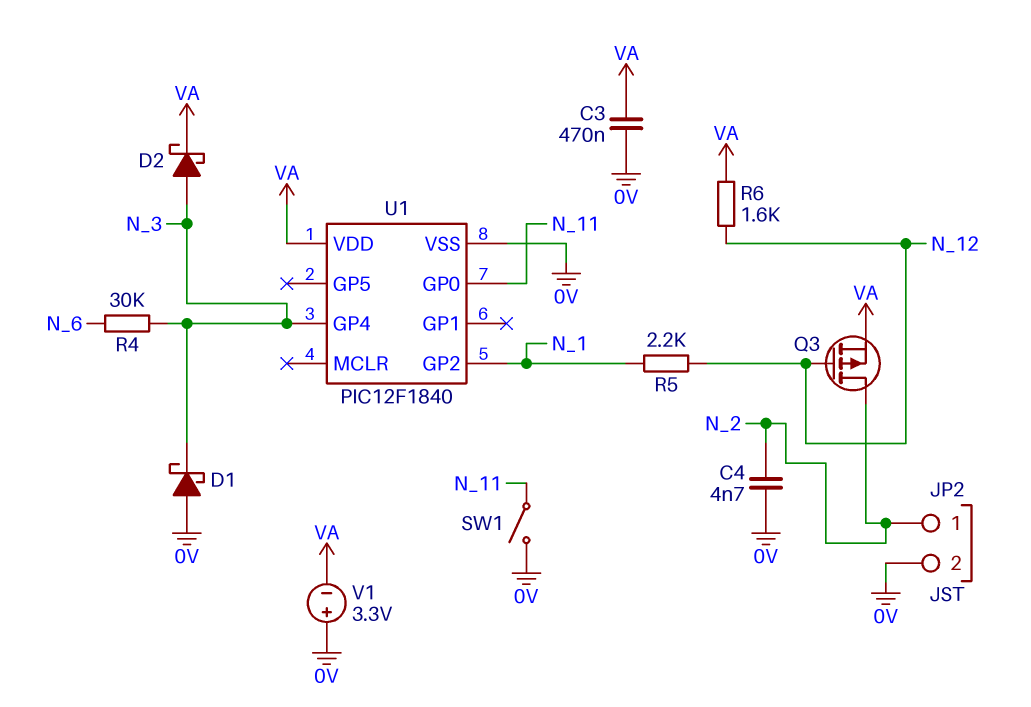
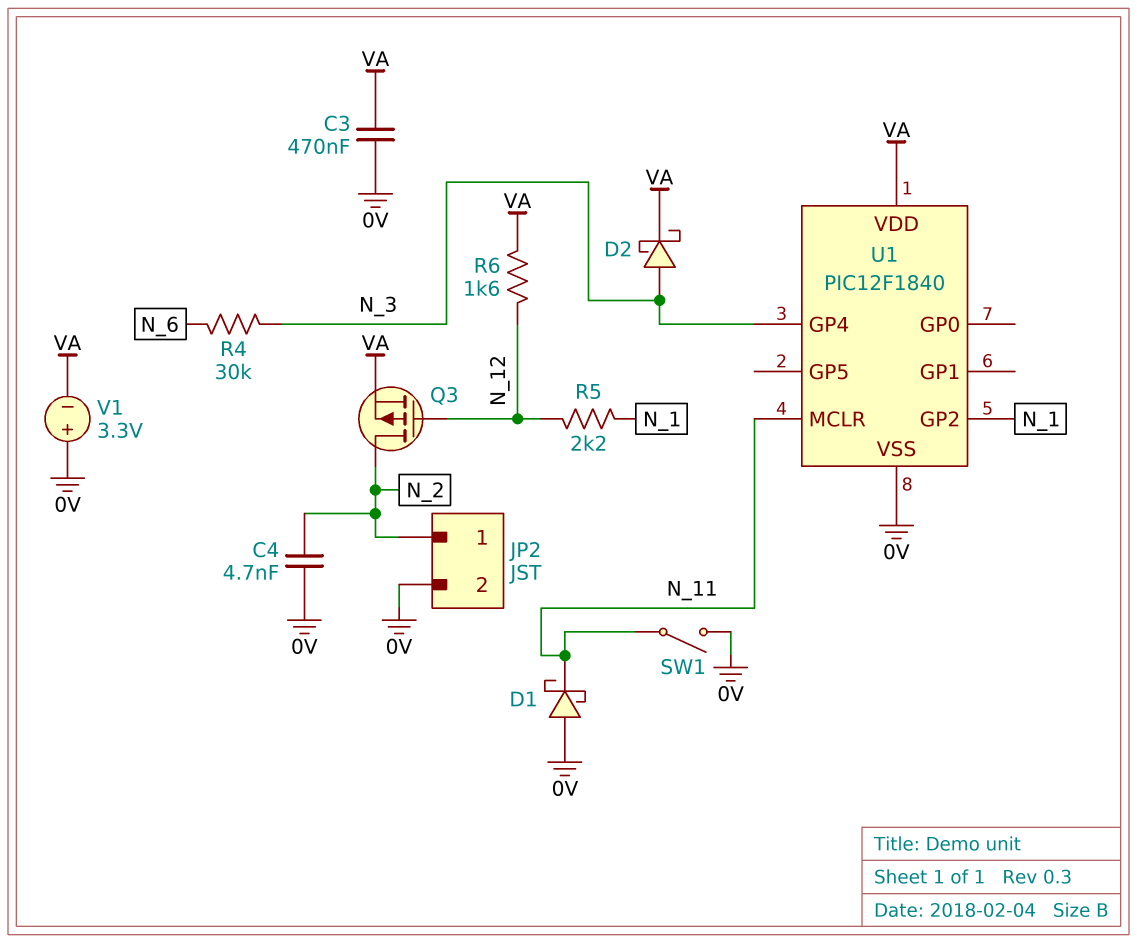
D1: schottky (A 0V, K N_3) -> schottky (A 0V, K N_11)
U1 pin GP0: N_11 -> none
U1 pin MCLR: none -> N_11

